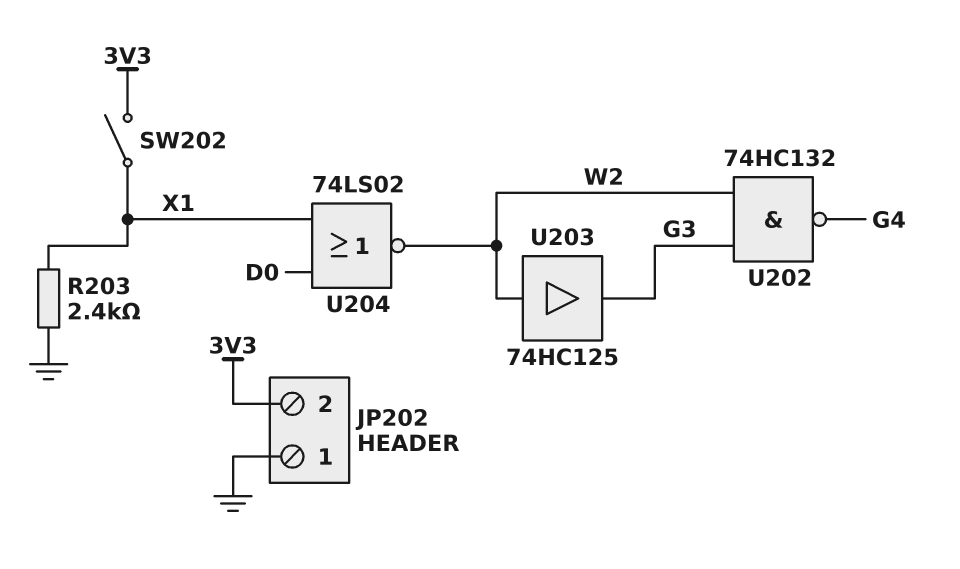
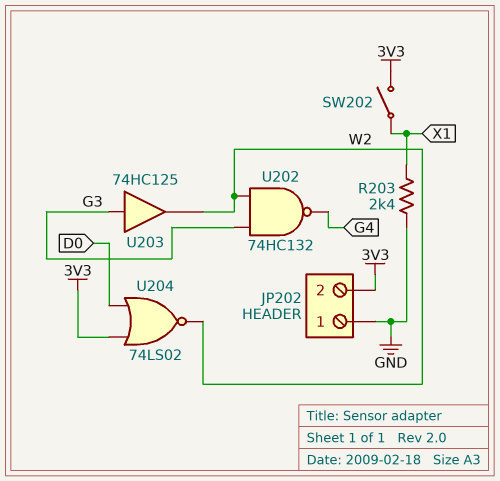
U203: buffer 74HC125 (in W2, out G3) -> buffer 74HC125 (in G3, out W2)
U204: NOR 74LS02 (in D0, in X1, out W2) -> NOR 74LS02 (in 3V3, in D0, out W2)

